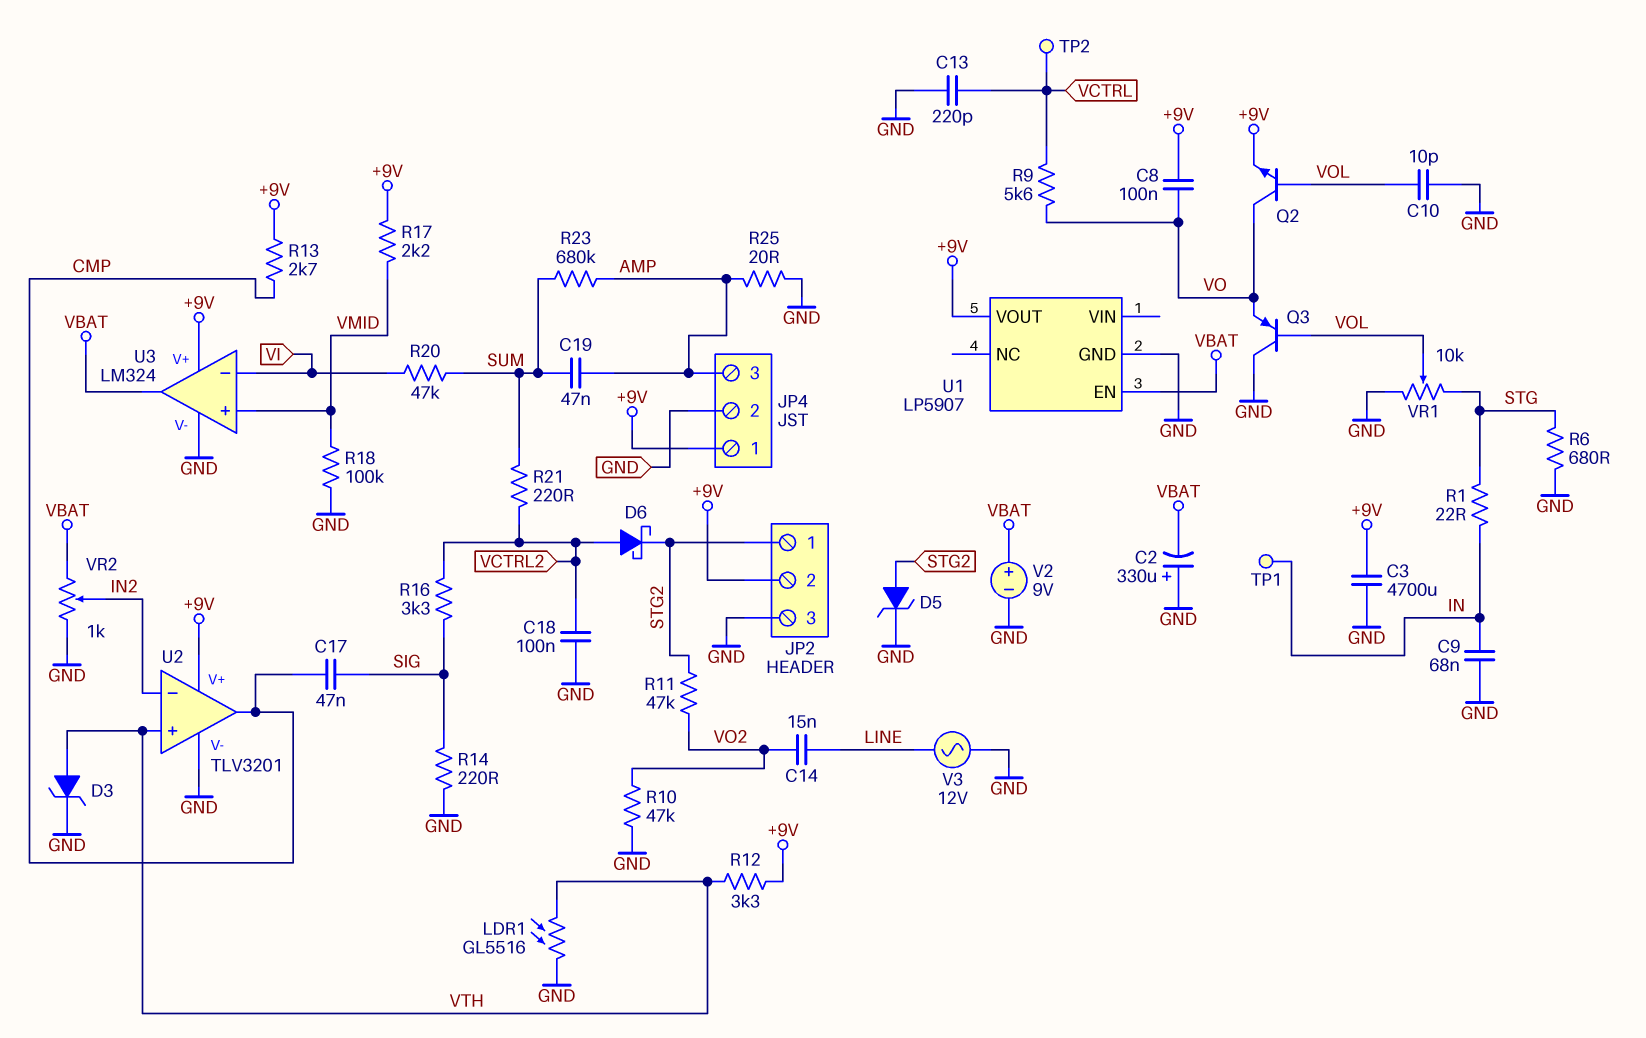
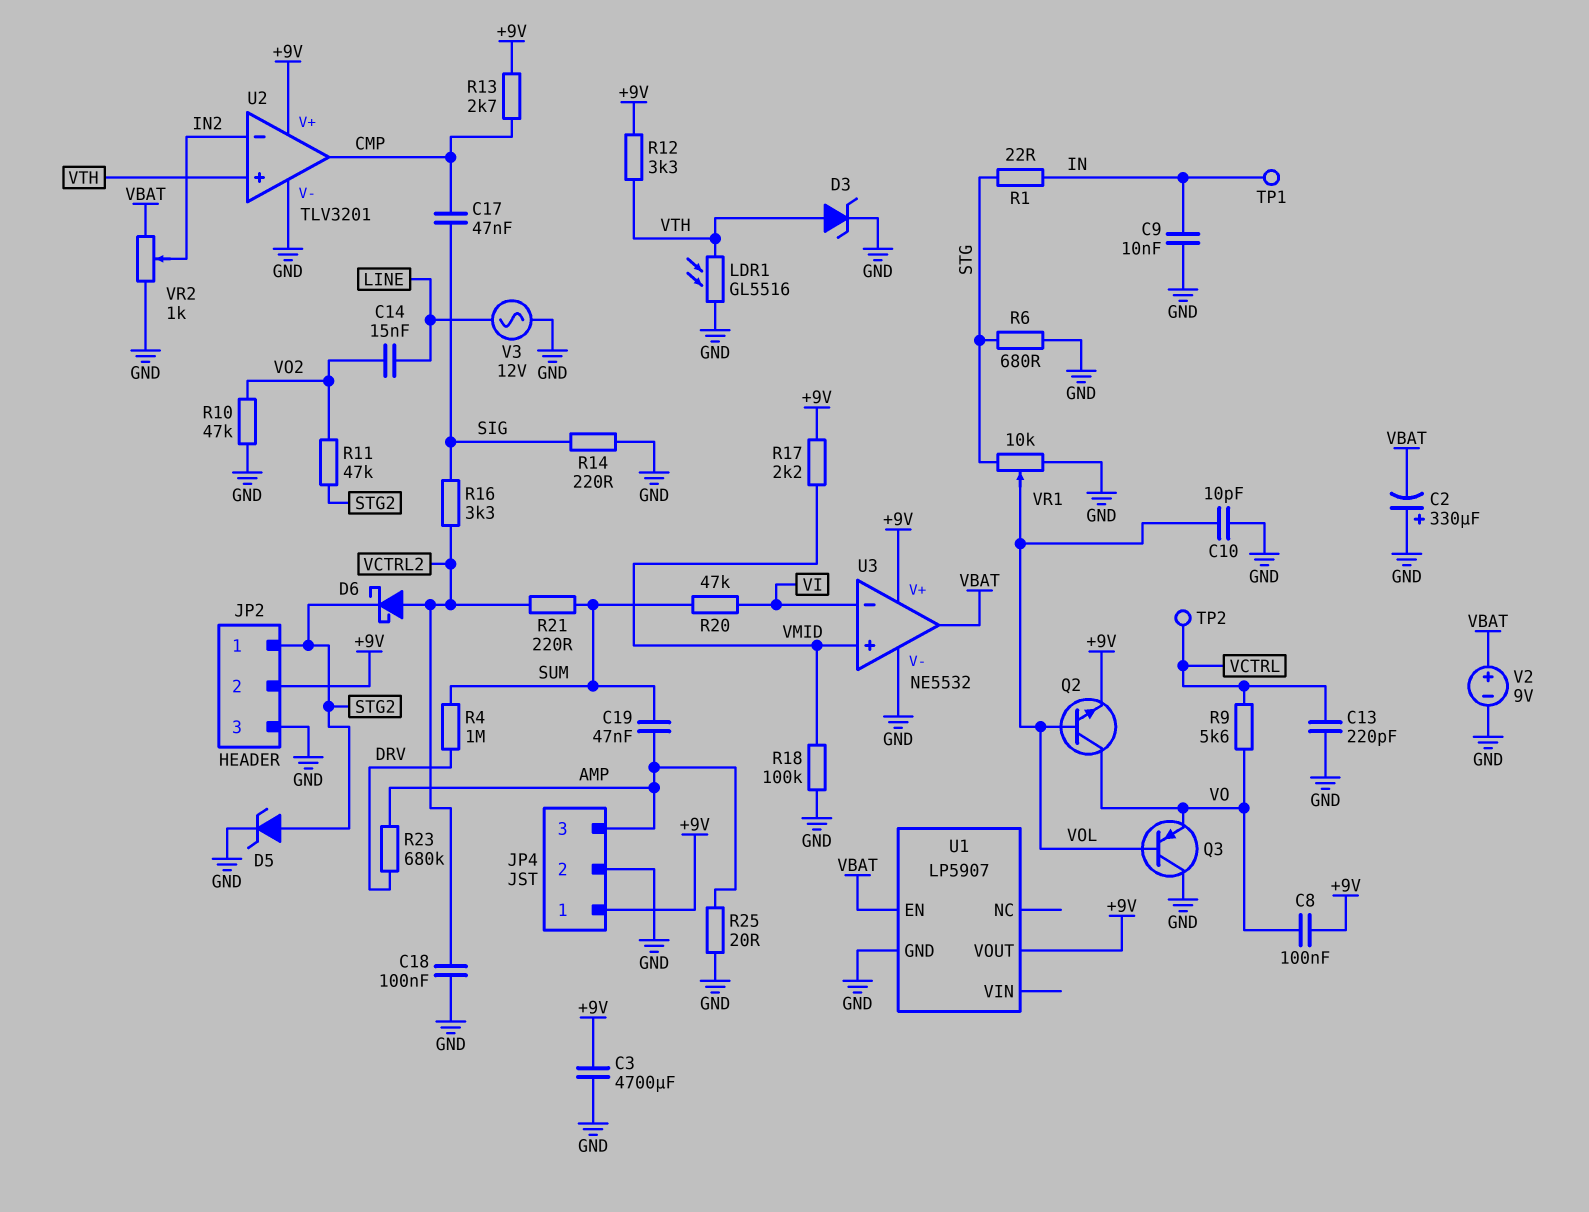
C9: 68nF (GND, IN) -> 10nF (GND, IN)
R4: none -> 1M (DRV, SUM)
R23: 680k (AMP, SUM) -> 680k (AMP, DRV)
U3: LM324 -> NE5532

